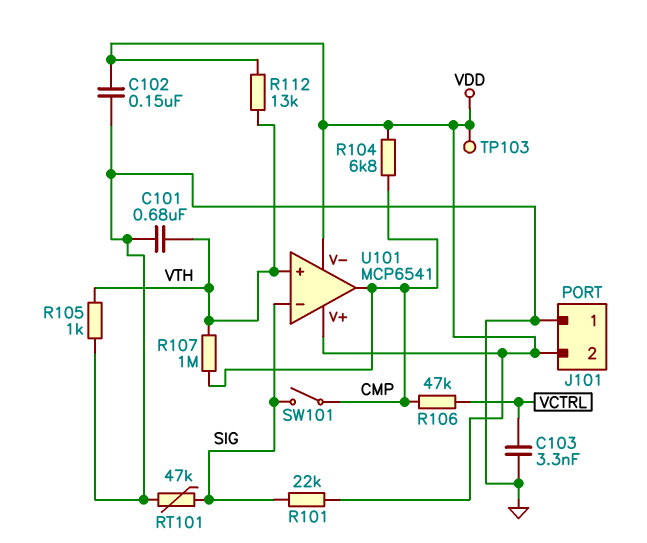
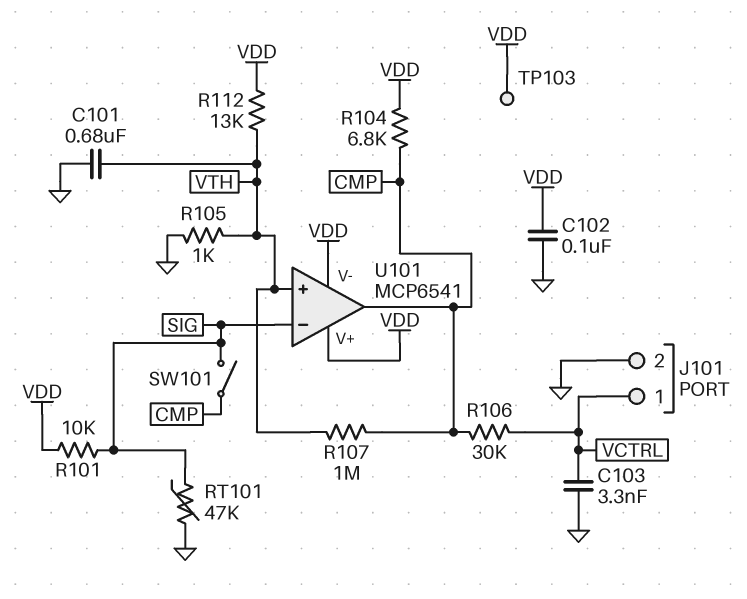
C102: 150nF (GND, VDD) -> 100nF (GND, VDD)
J101 pin 1: GND -> VCTRL
J101 pin 2: VDD -> GND
R101: 22k (SIG, VDD) -> 10k (SIG, VDD)
R106: 47k (CMP, VCTRL) -> 30k (CMP, VCTRL)

